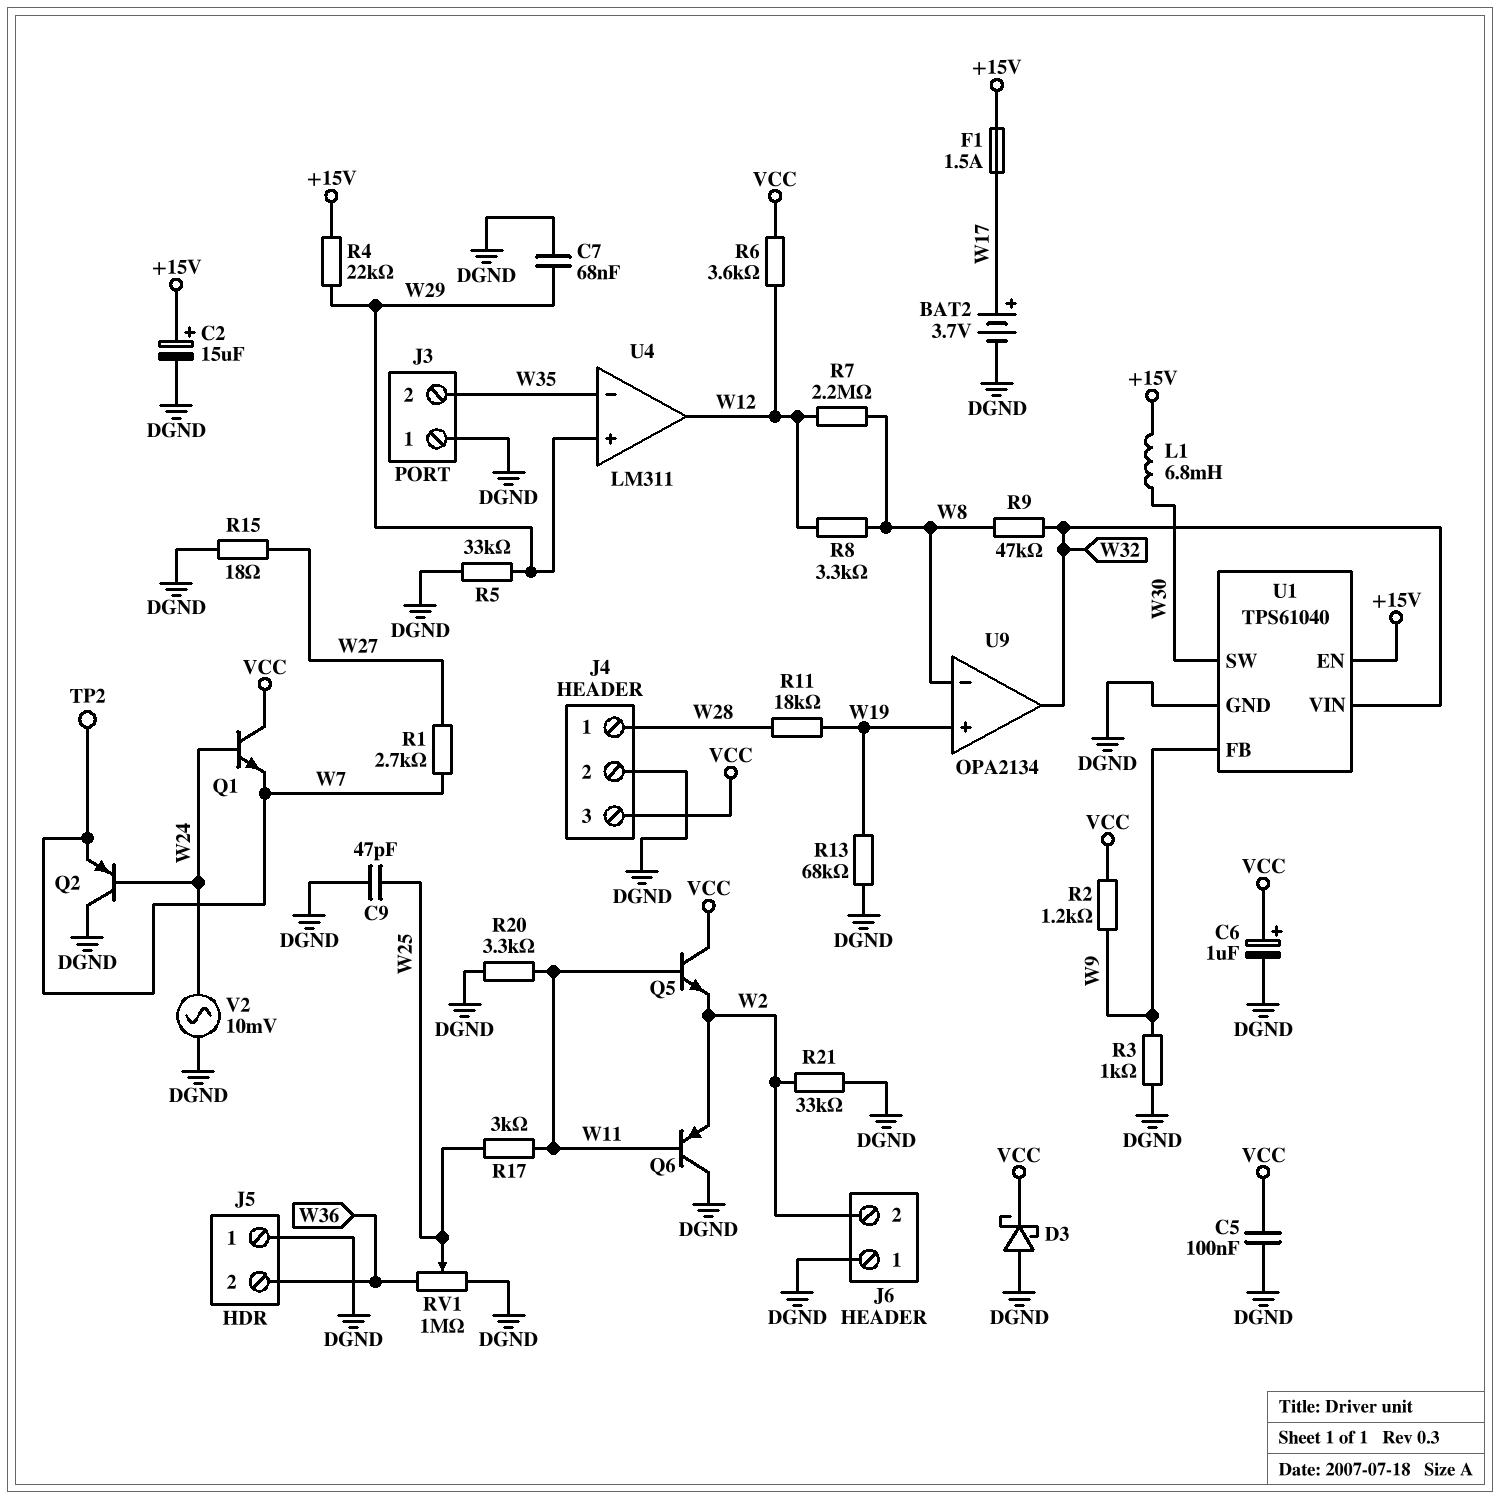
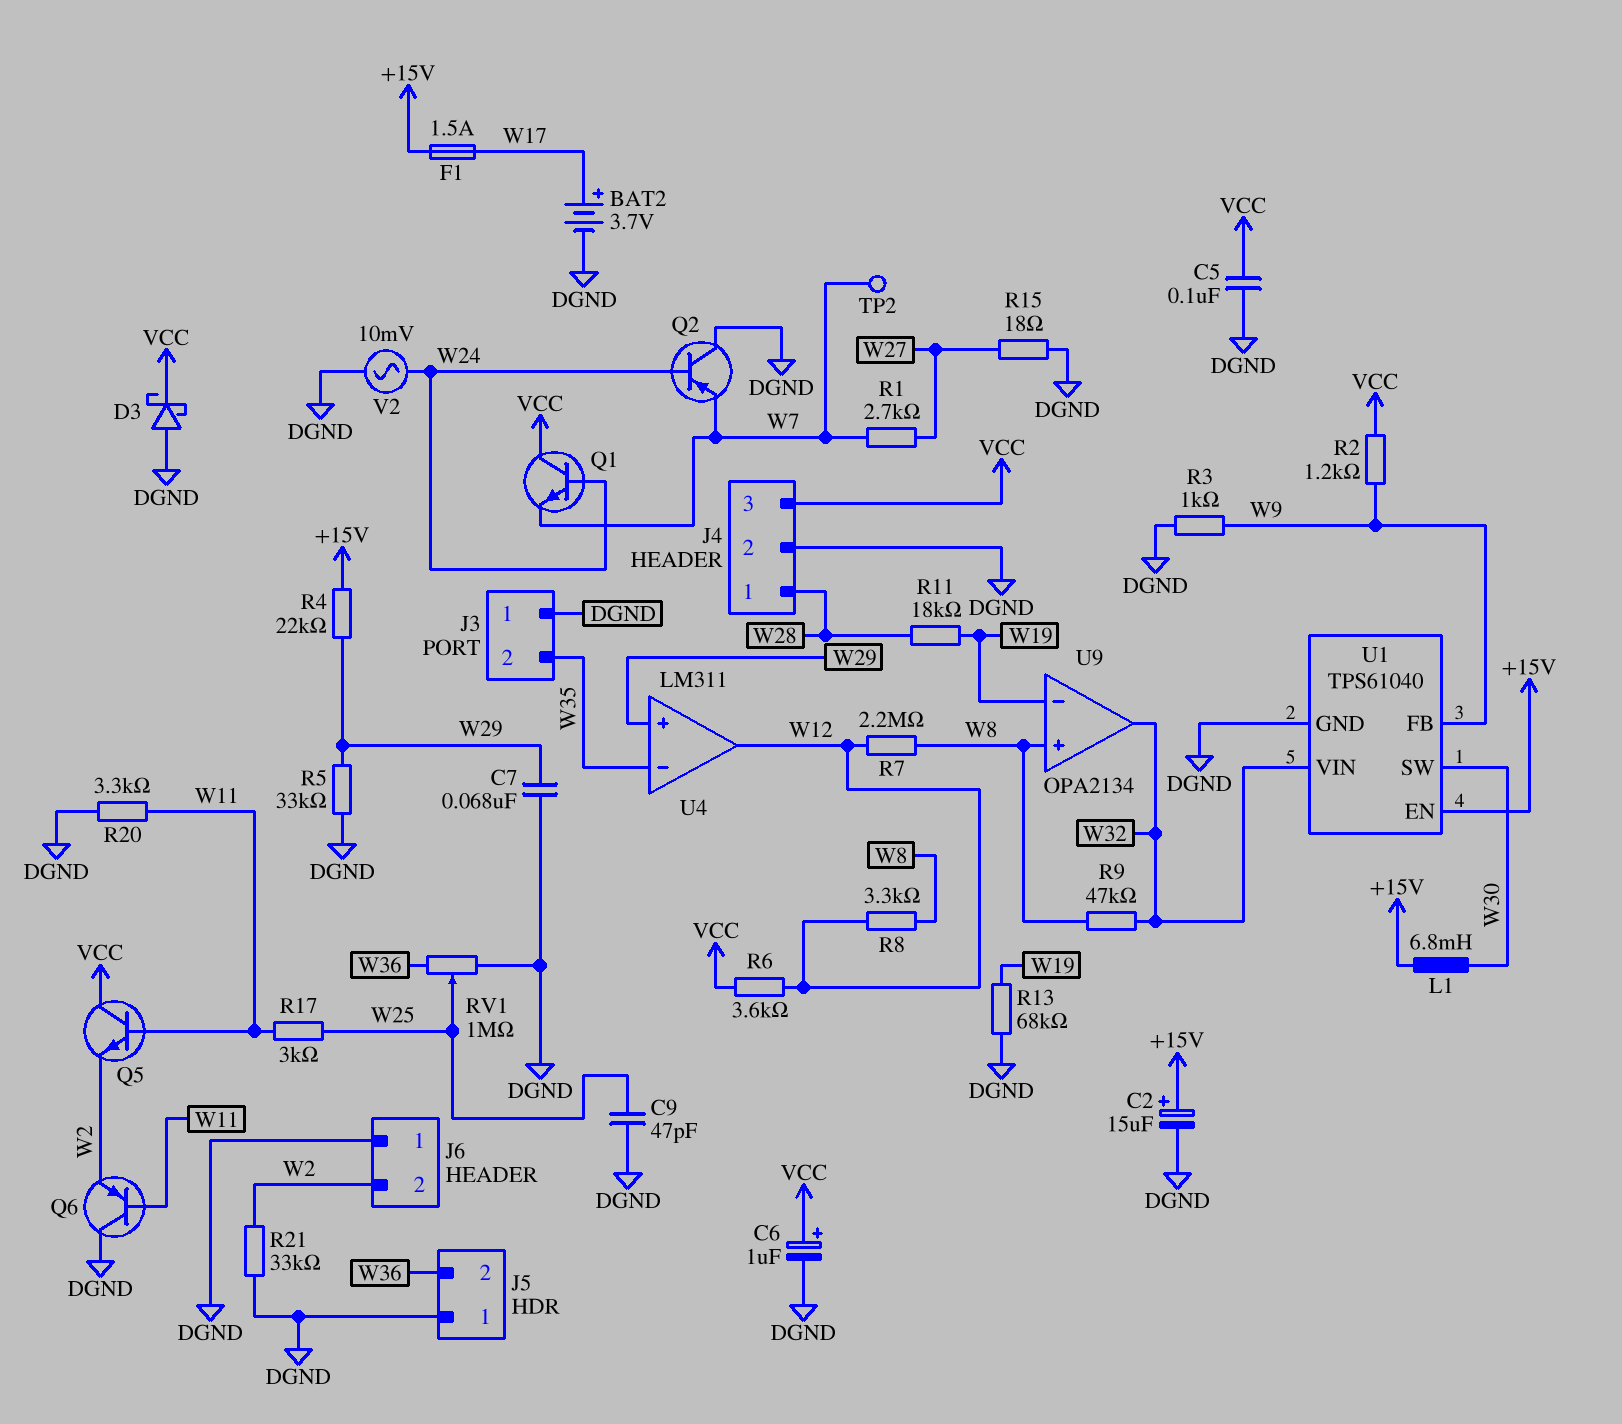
U9 pin in+: W19 -> W8
U9 pin in-: W8 -> W19

